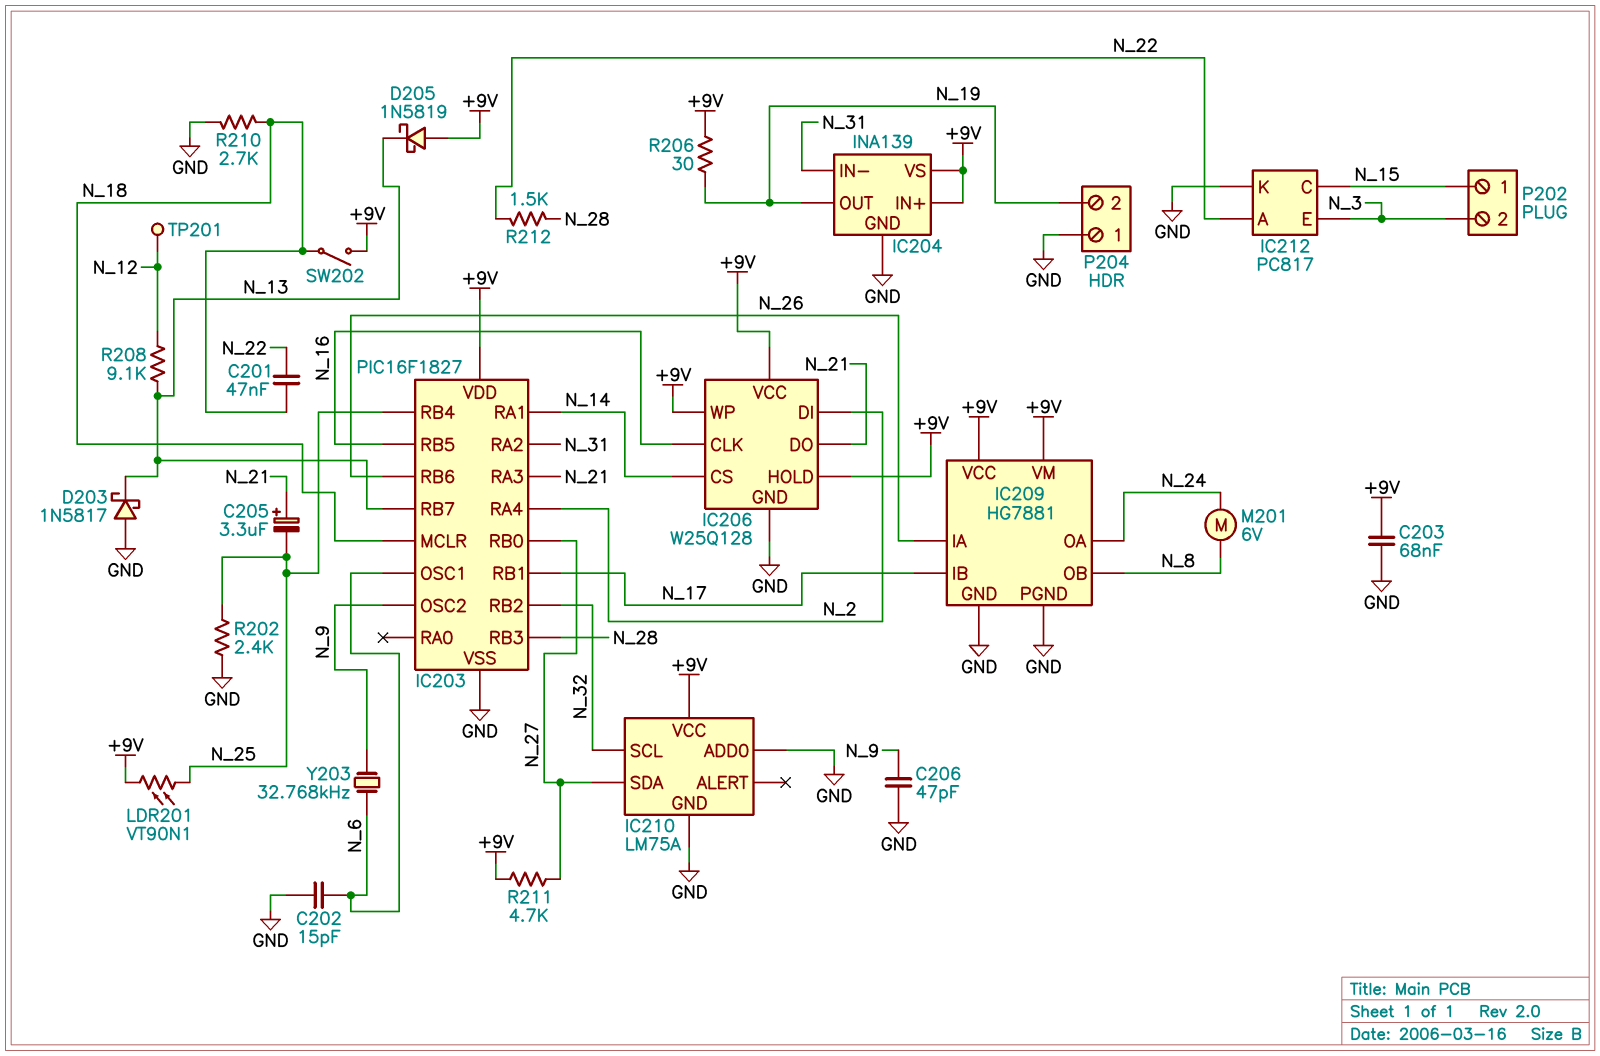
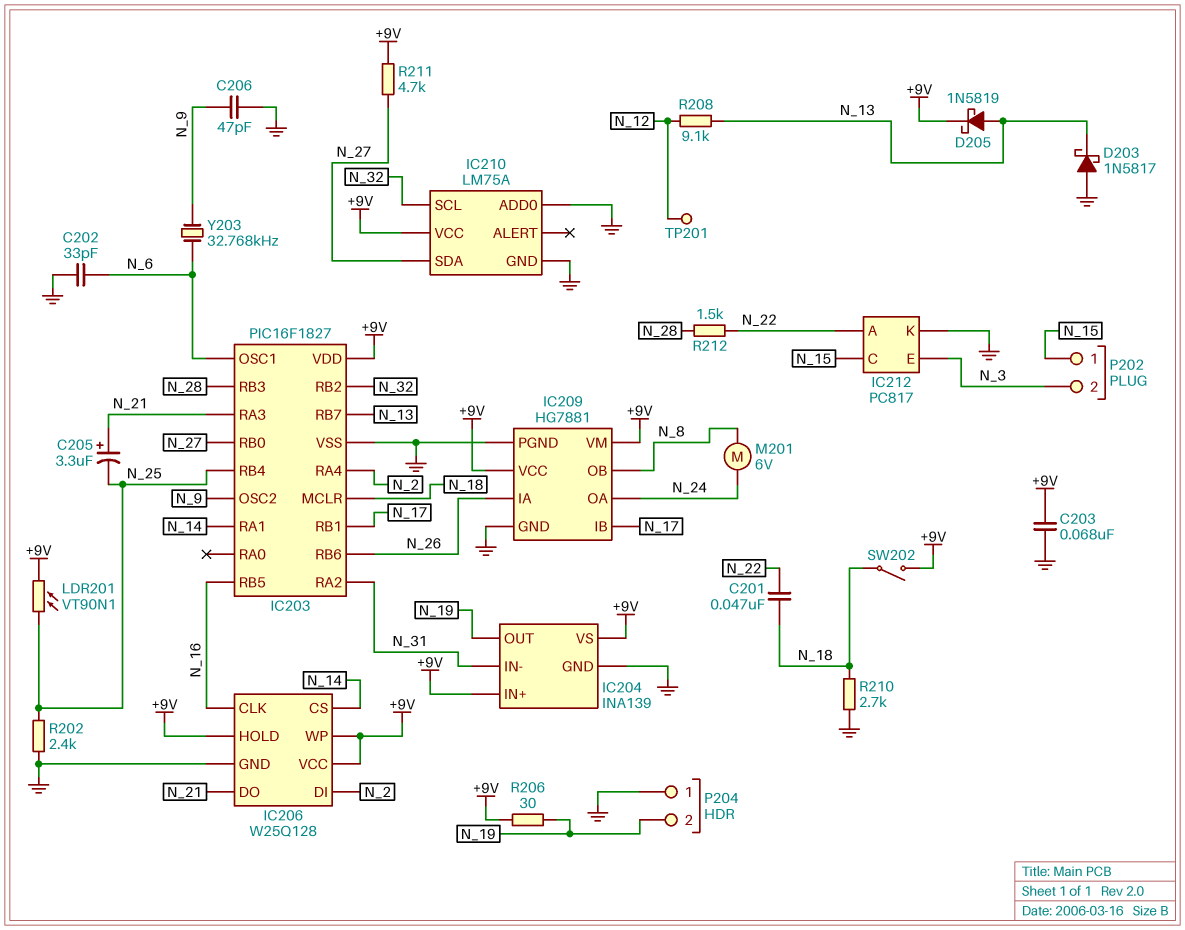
C202: 15pF (GND, N_6) -> 33pF (GND, N_6)
D205: schottky 1N5819 (A +9V, K N_13) -> schottky 1N5819 (A N_13, K +9V)

